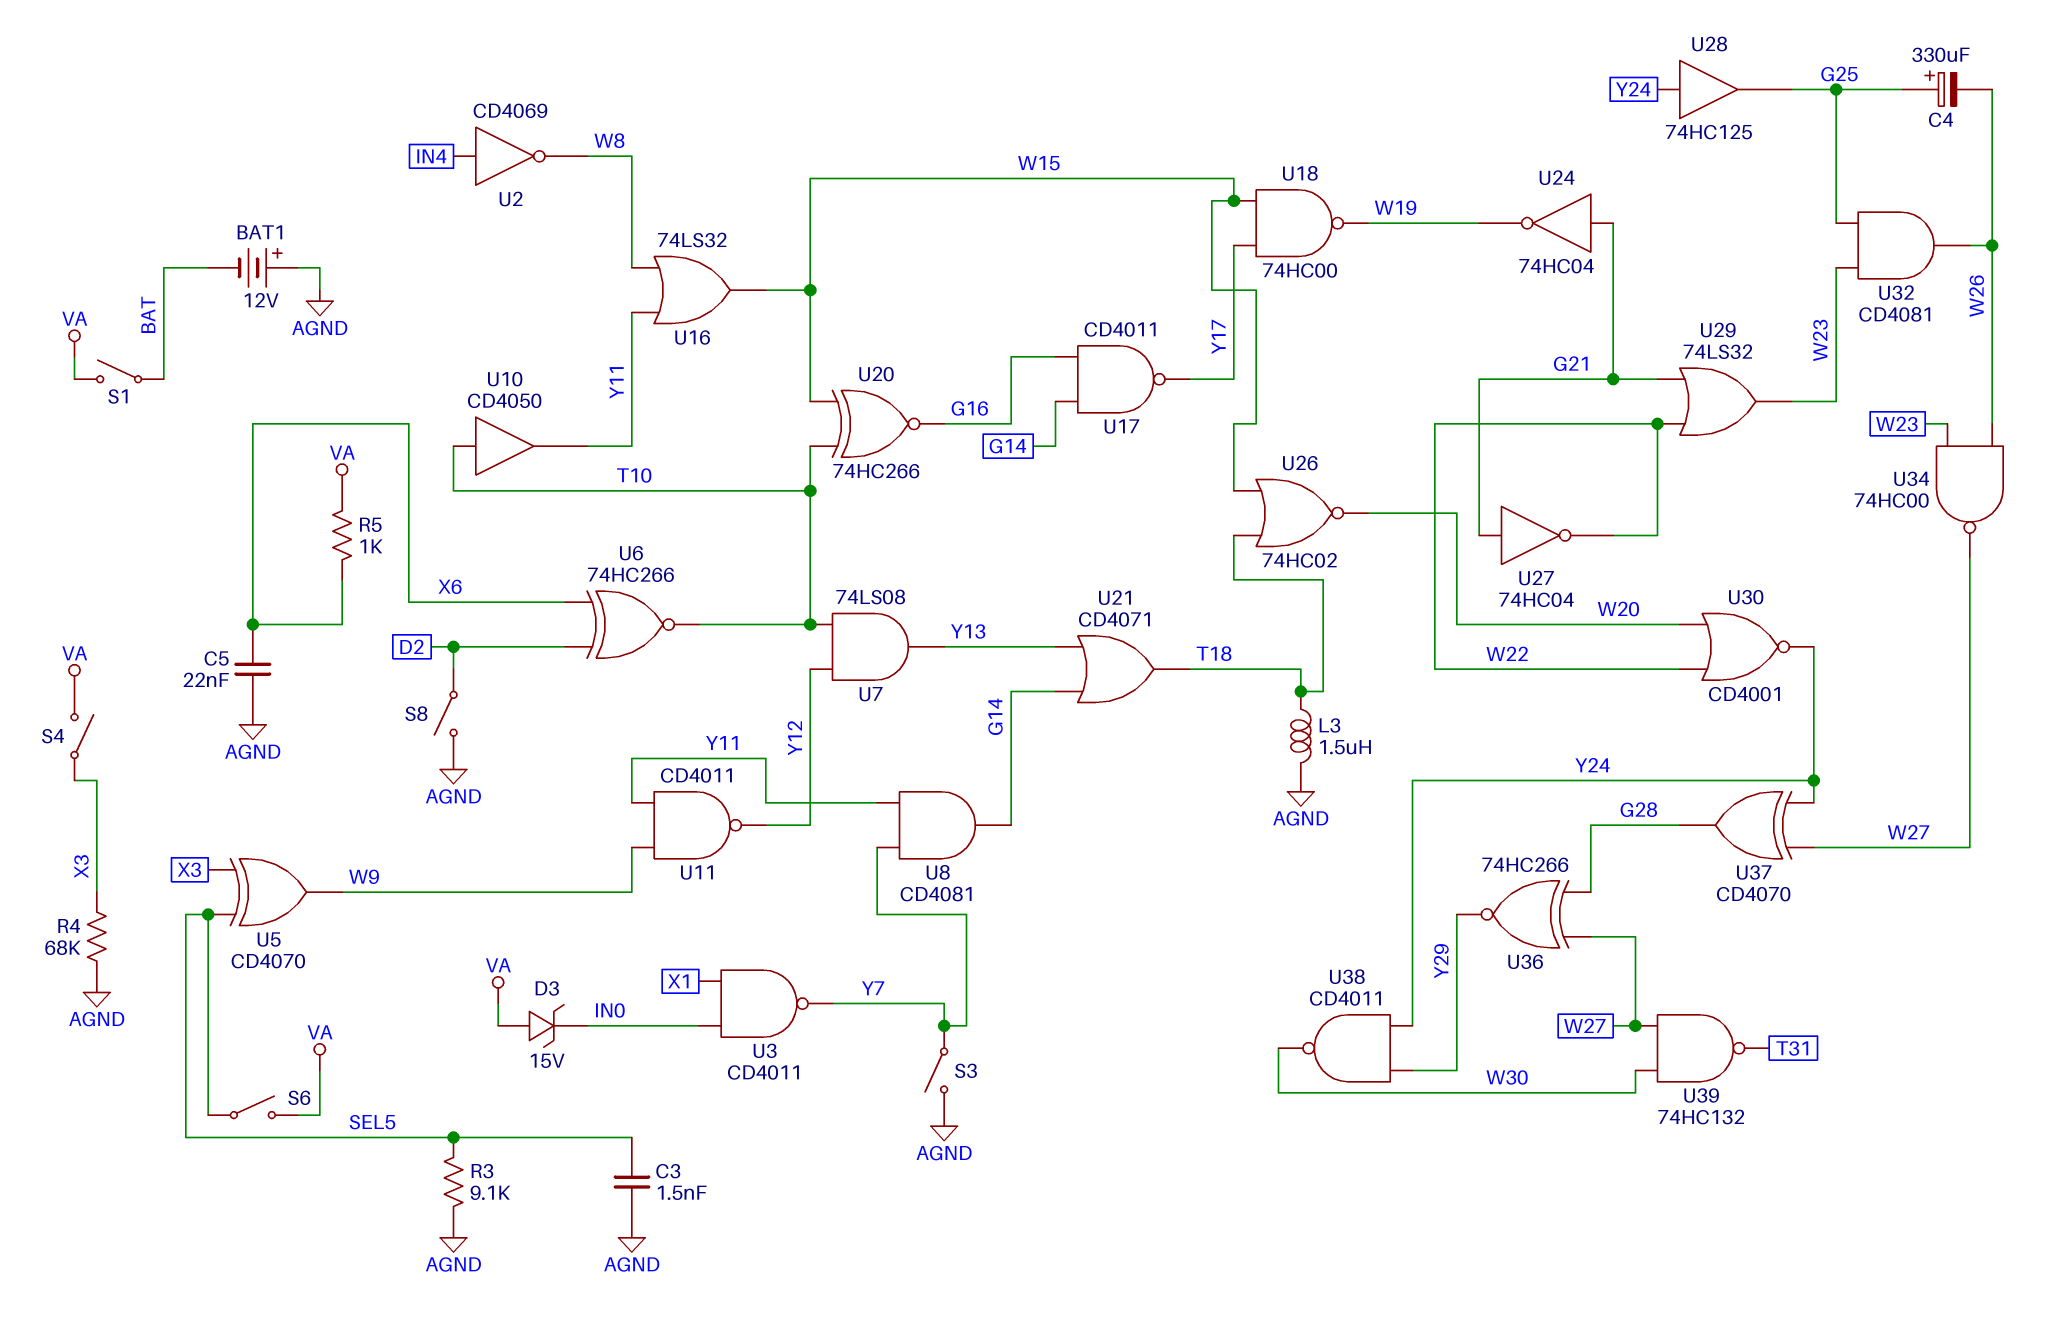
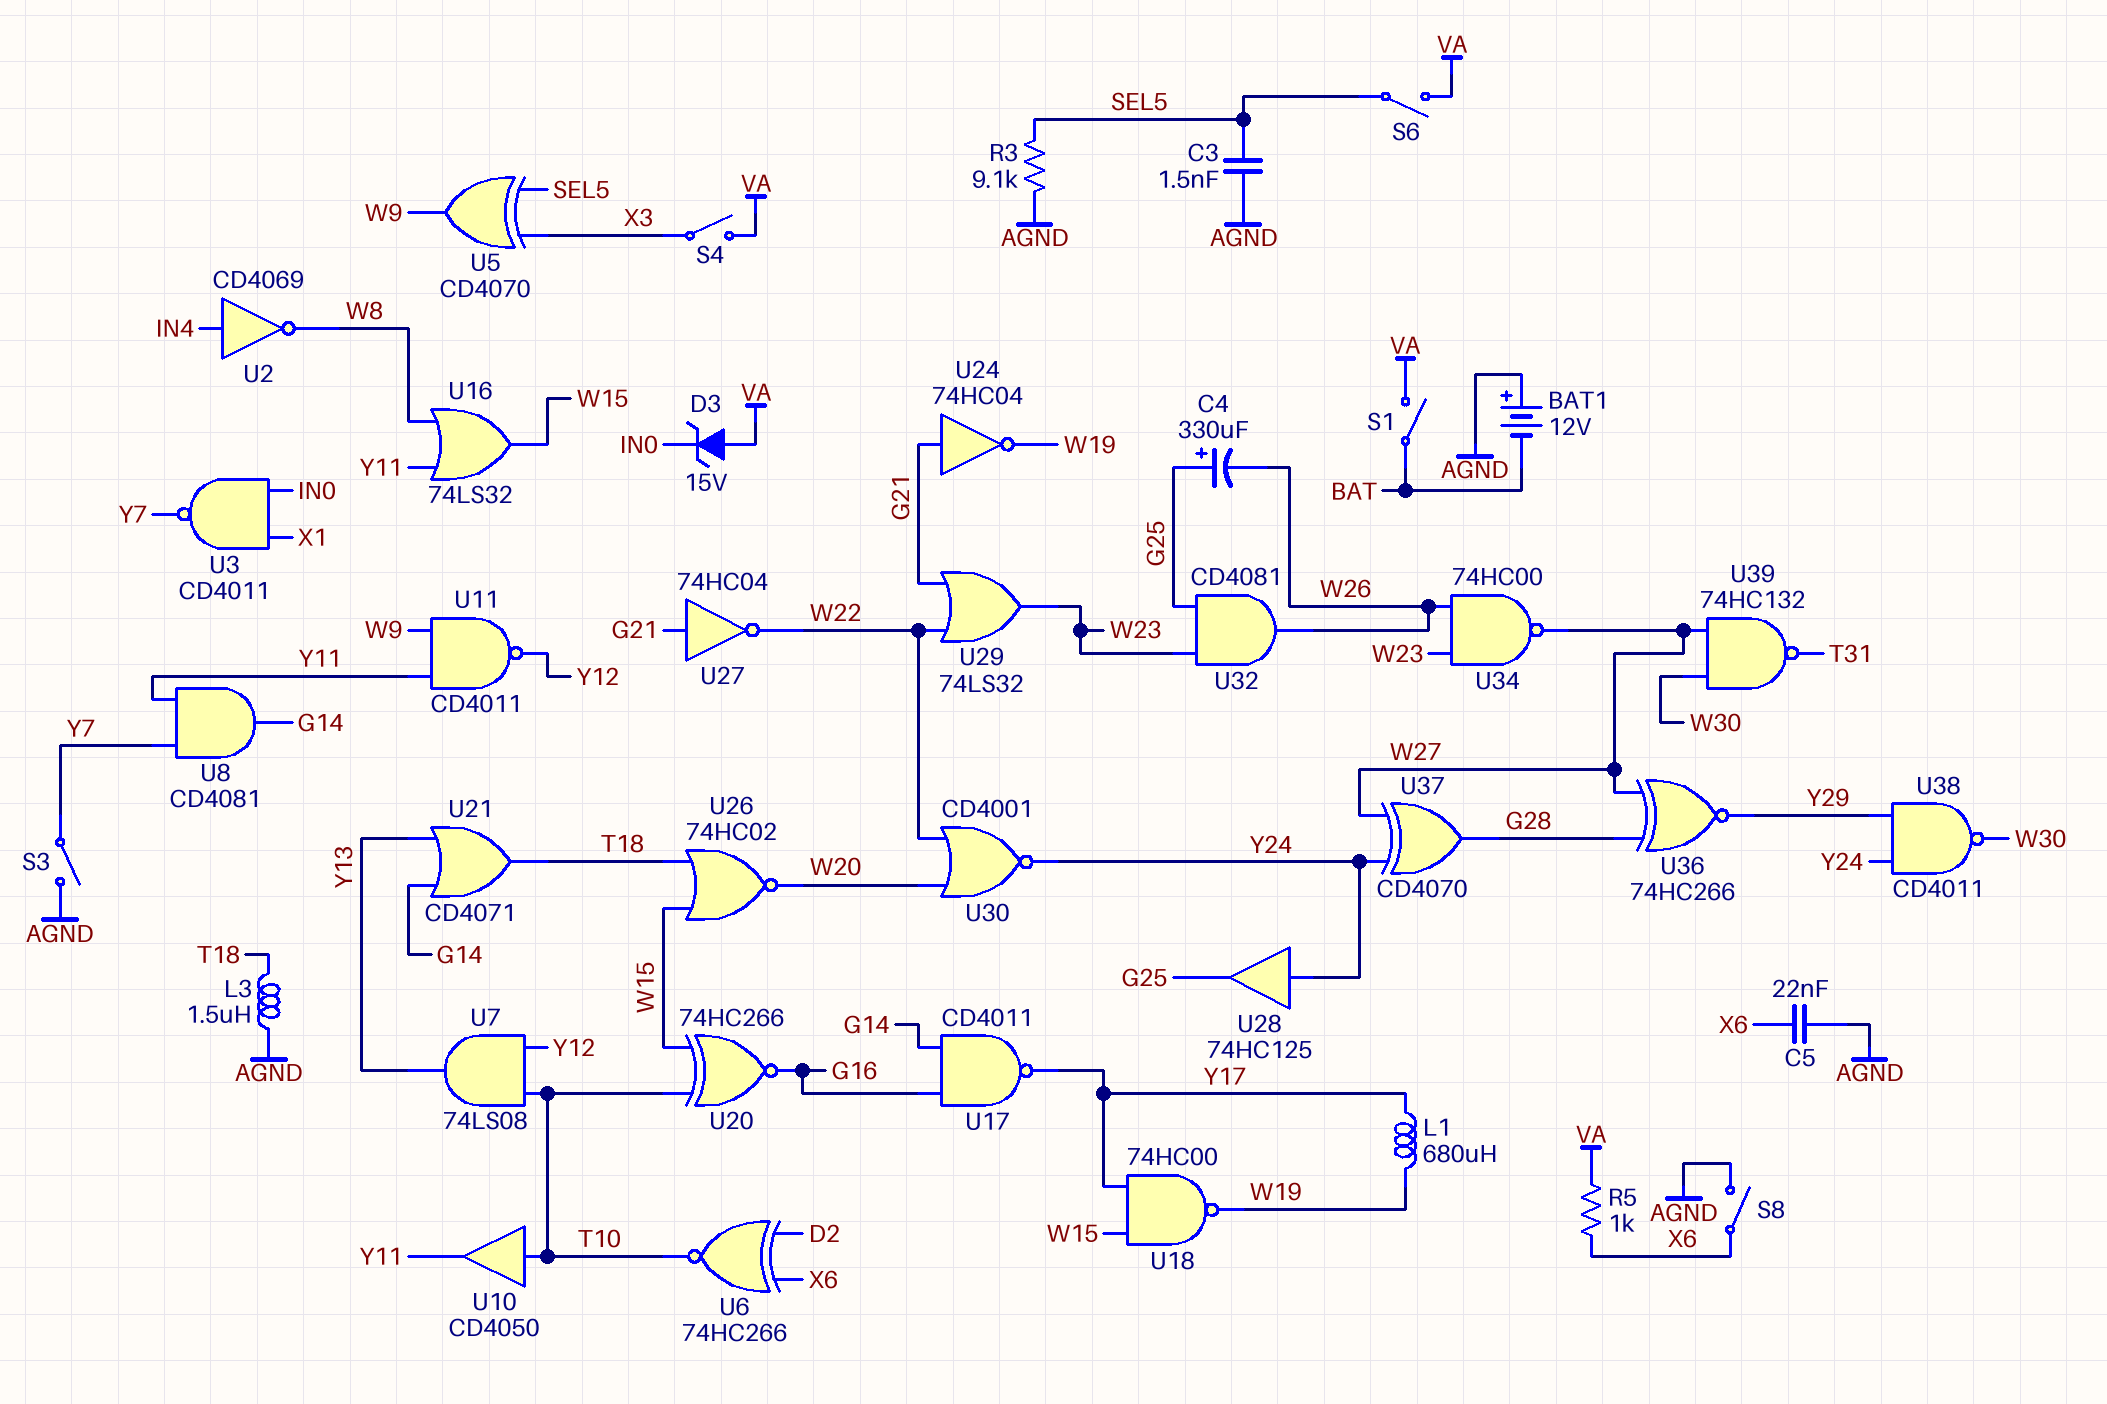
L1: none -> 680uH (W19, Y17)
R4: 68k (AGND, X3) -> none
S8: switch (AGND, D2) -> switch (AGND, X6)

